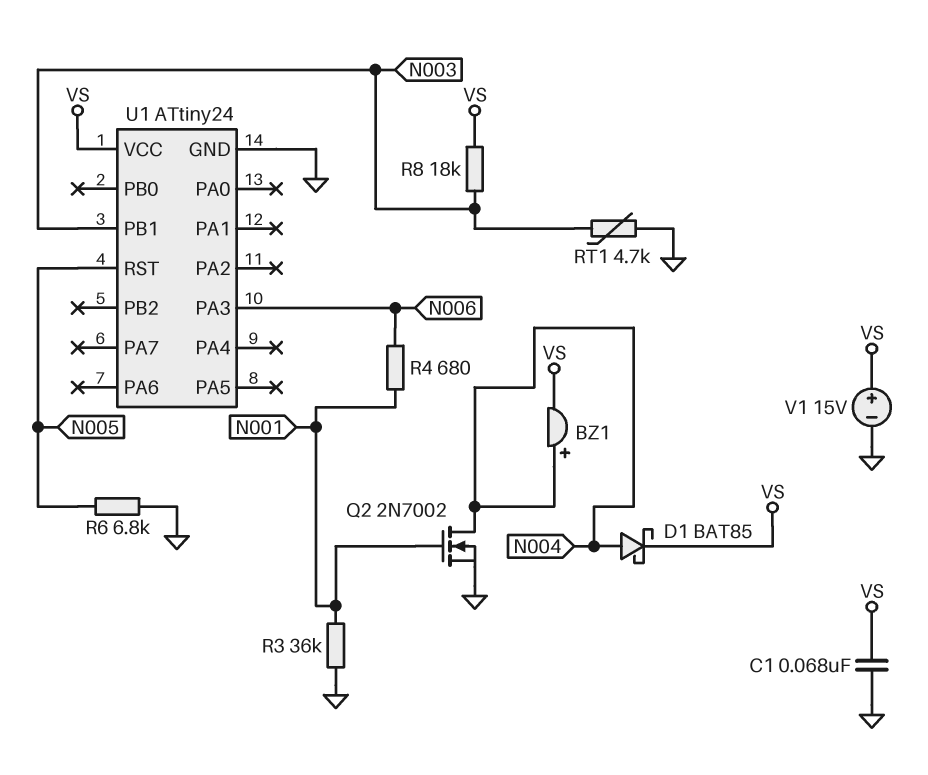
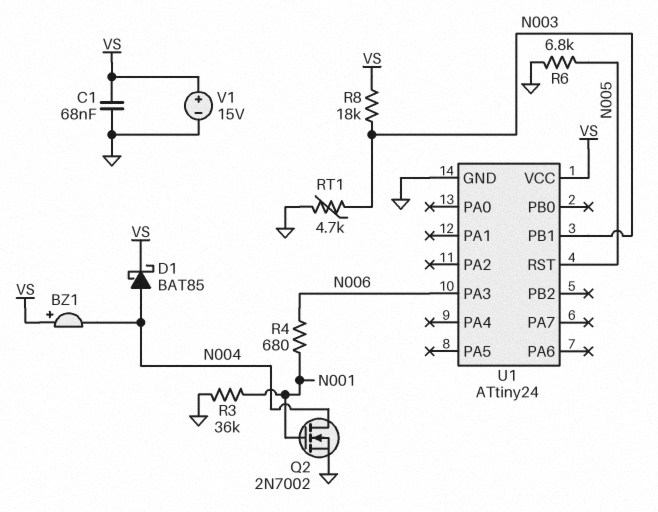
BZ1: buzzer (plus N004, minus VS) -> buzzer (plus VS, minus N004)

